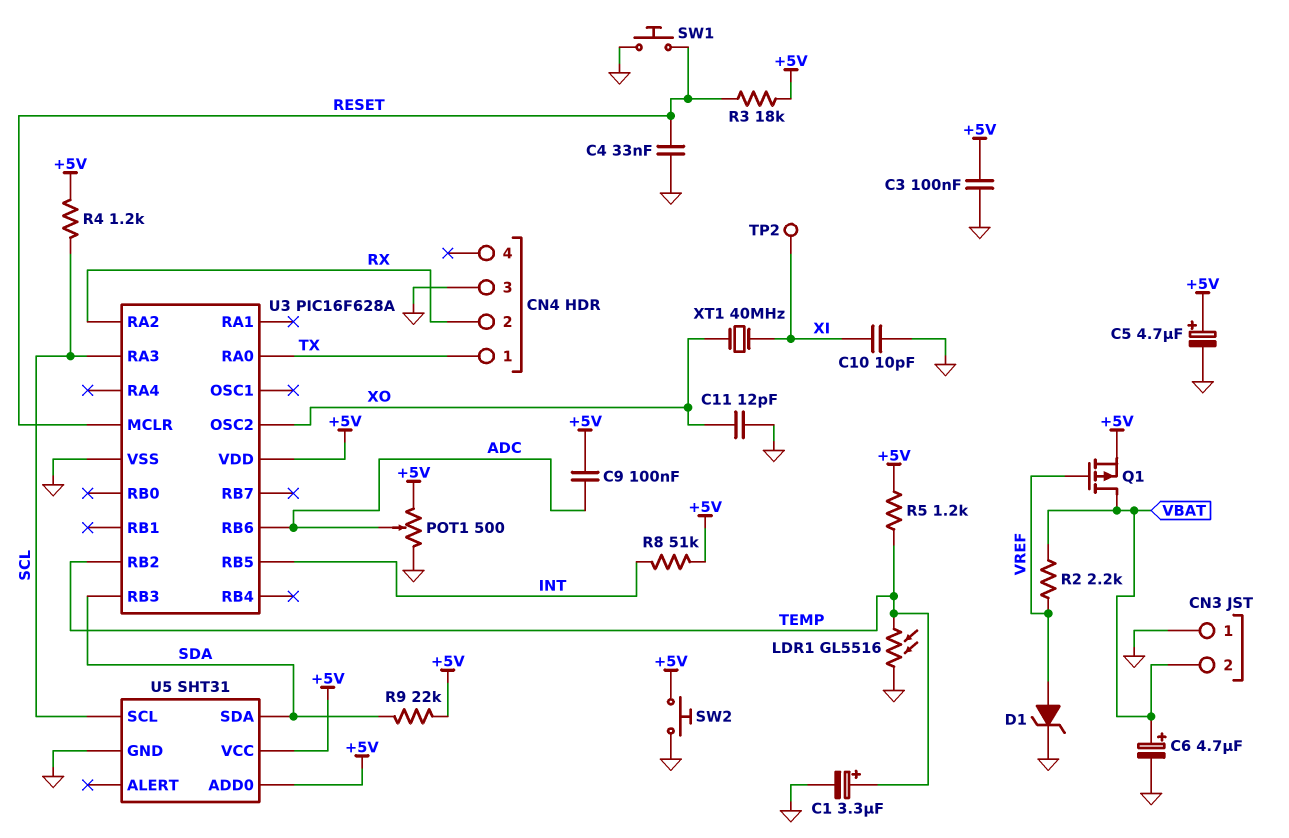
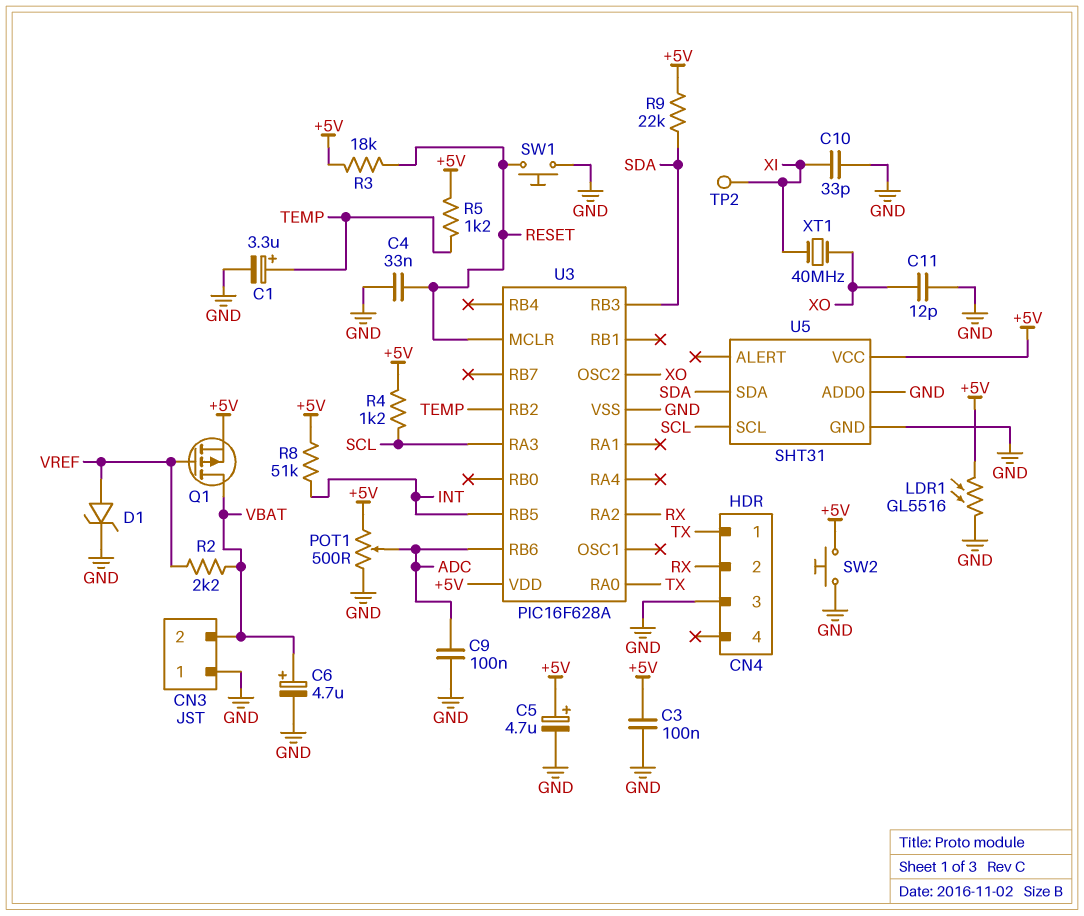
C9: 100nF (+5V, ADC) -> 100nF (ADC, GND)
C10: 10pF (GND, XI) -> 33pF (GND, XI)
LDR1: GL5516 (GND, TEMP) -> GL5516 (+5V, GND)
U5 pin ADD0: +5V -> GND

